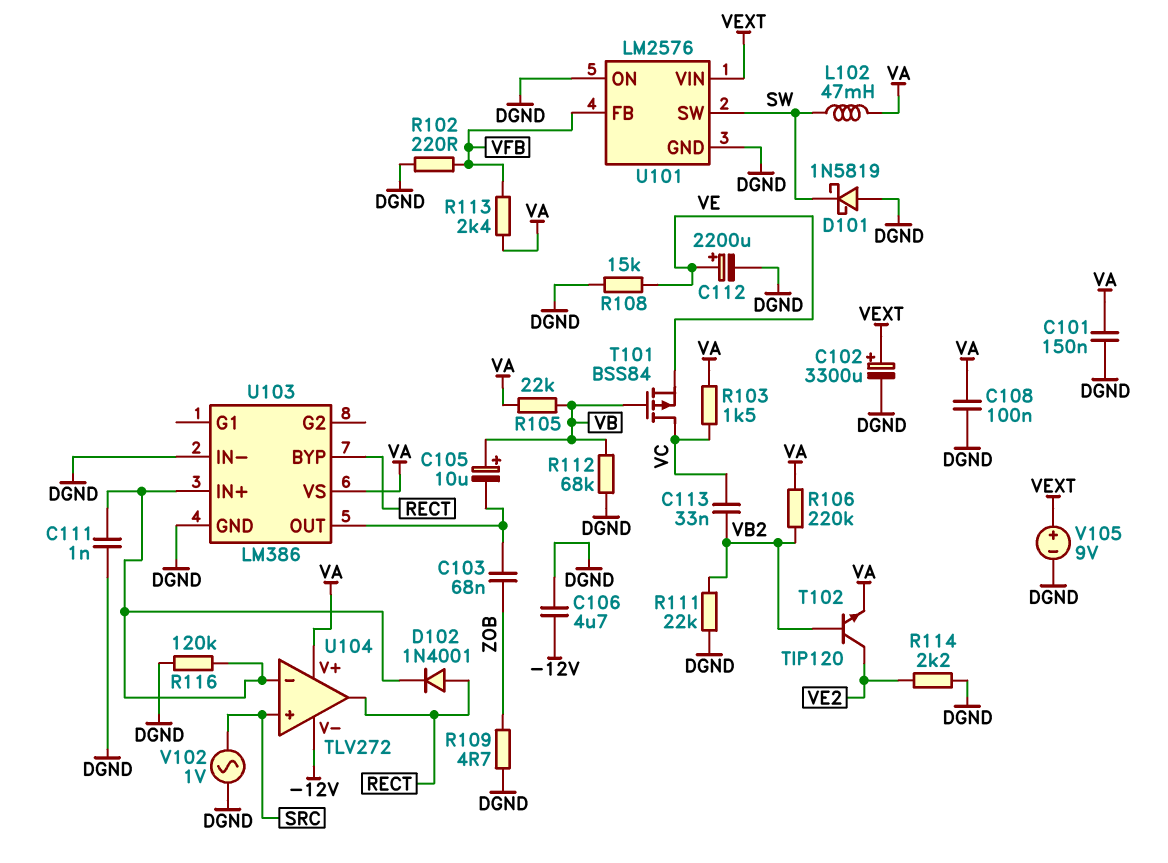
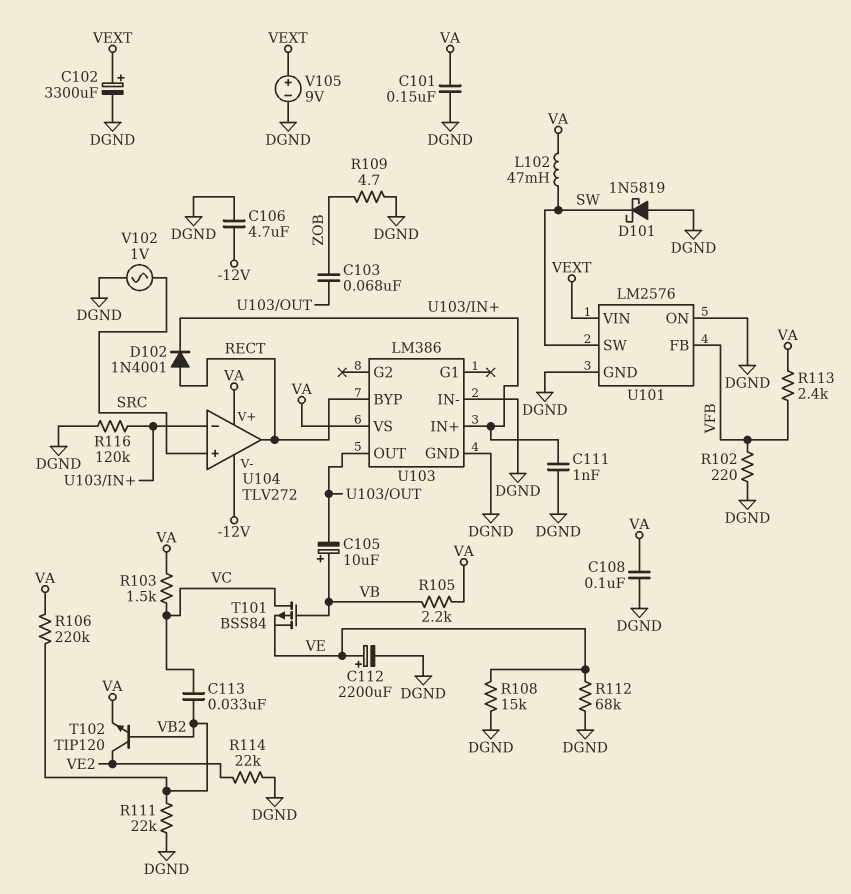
R105: 22k (VA, VB) -> 2.2k (VA, VB)
R112: 68k (DGND, VB) -> 68k (DGND, VE)
R114: 2.2k (DGND, VE2) -> 22k (DGND, VE2)

